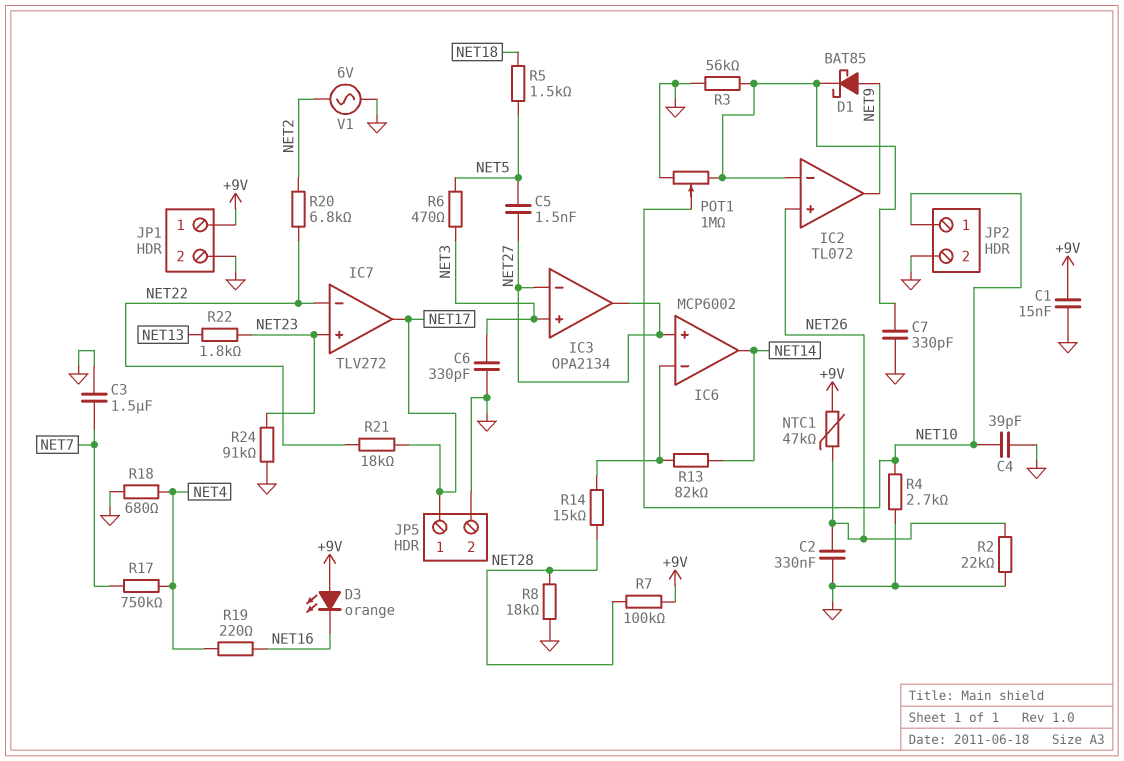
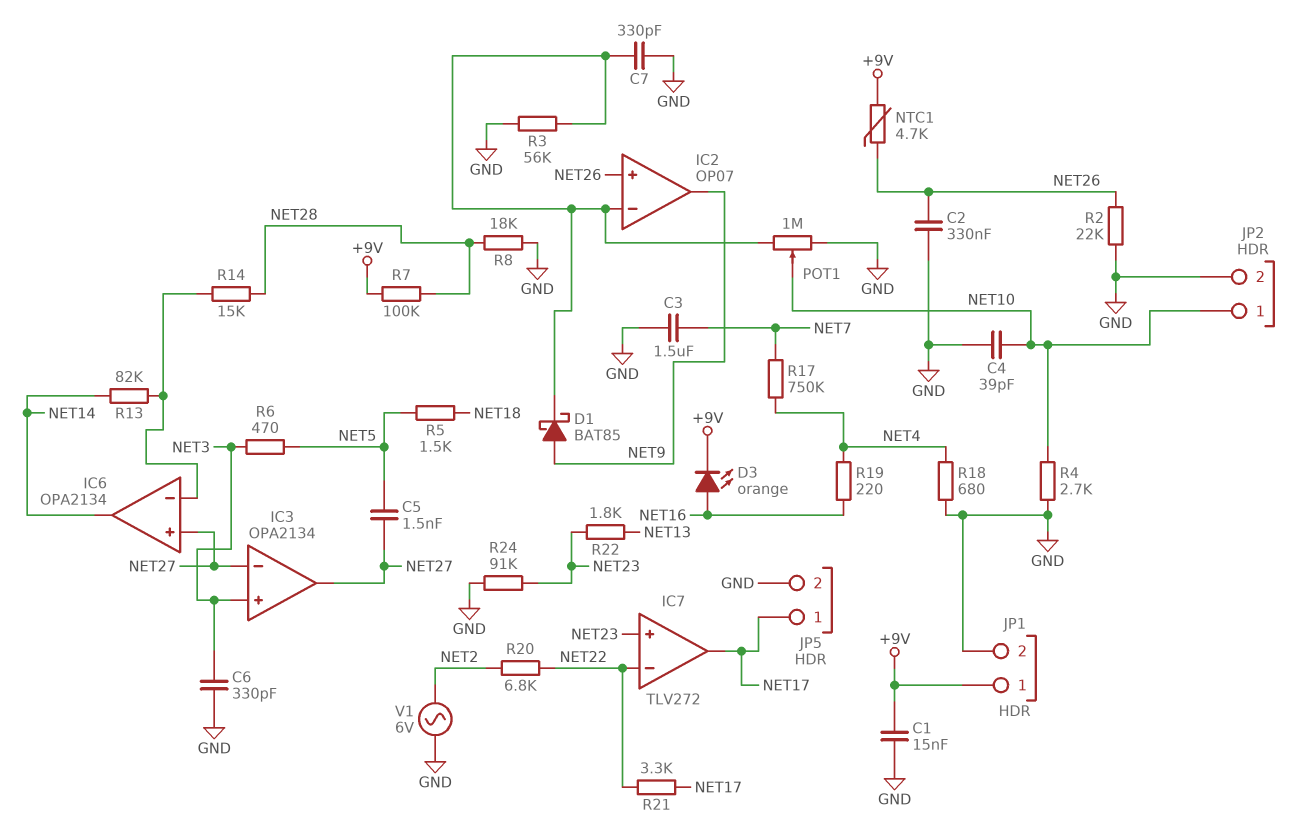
D3: LED orange (A +9V, K NET16) -> LED orange (A NET16, K +9V)
IC2: TL072 -> OP07
IC6: MCP6002 -> OPA2134
NTC1: 47k (+9V, NET26) -> 4.7k (+9V, NET26)
R21: 18k (NET17, NET22) -> 3.3k (NET17, NET22)

